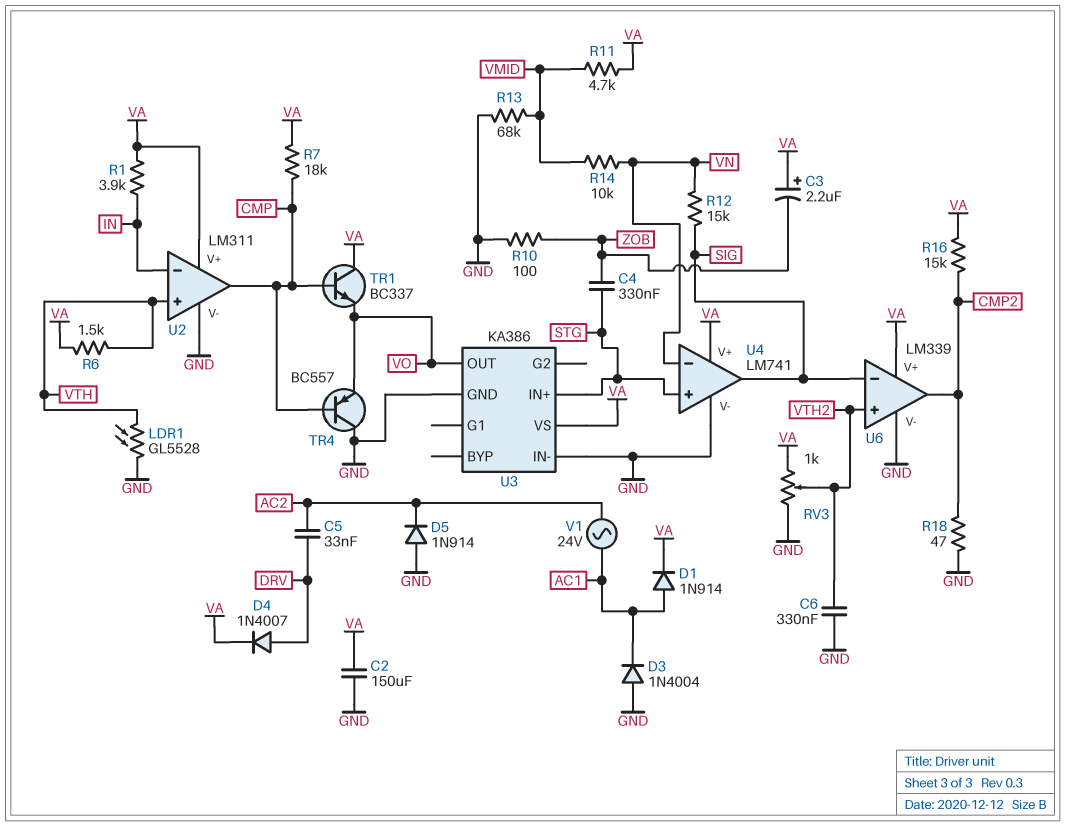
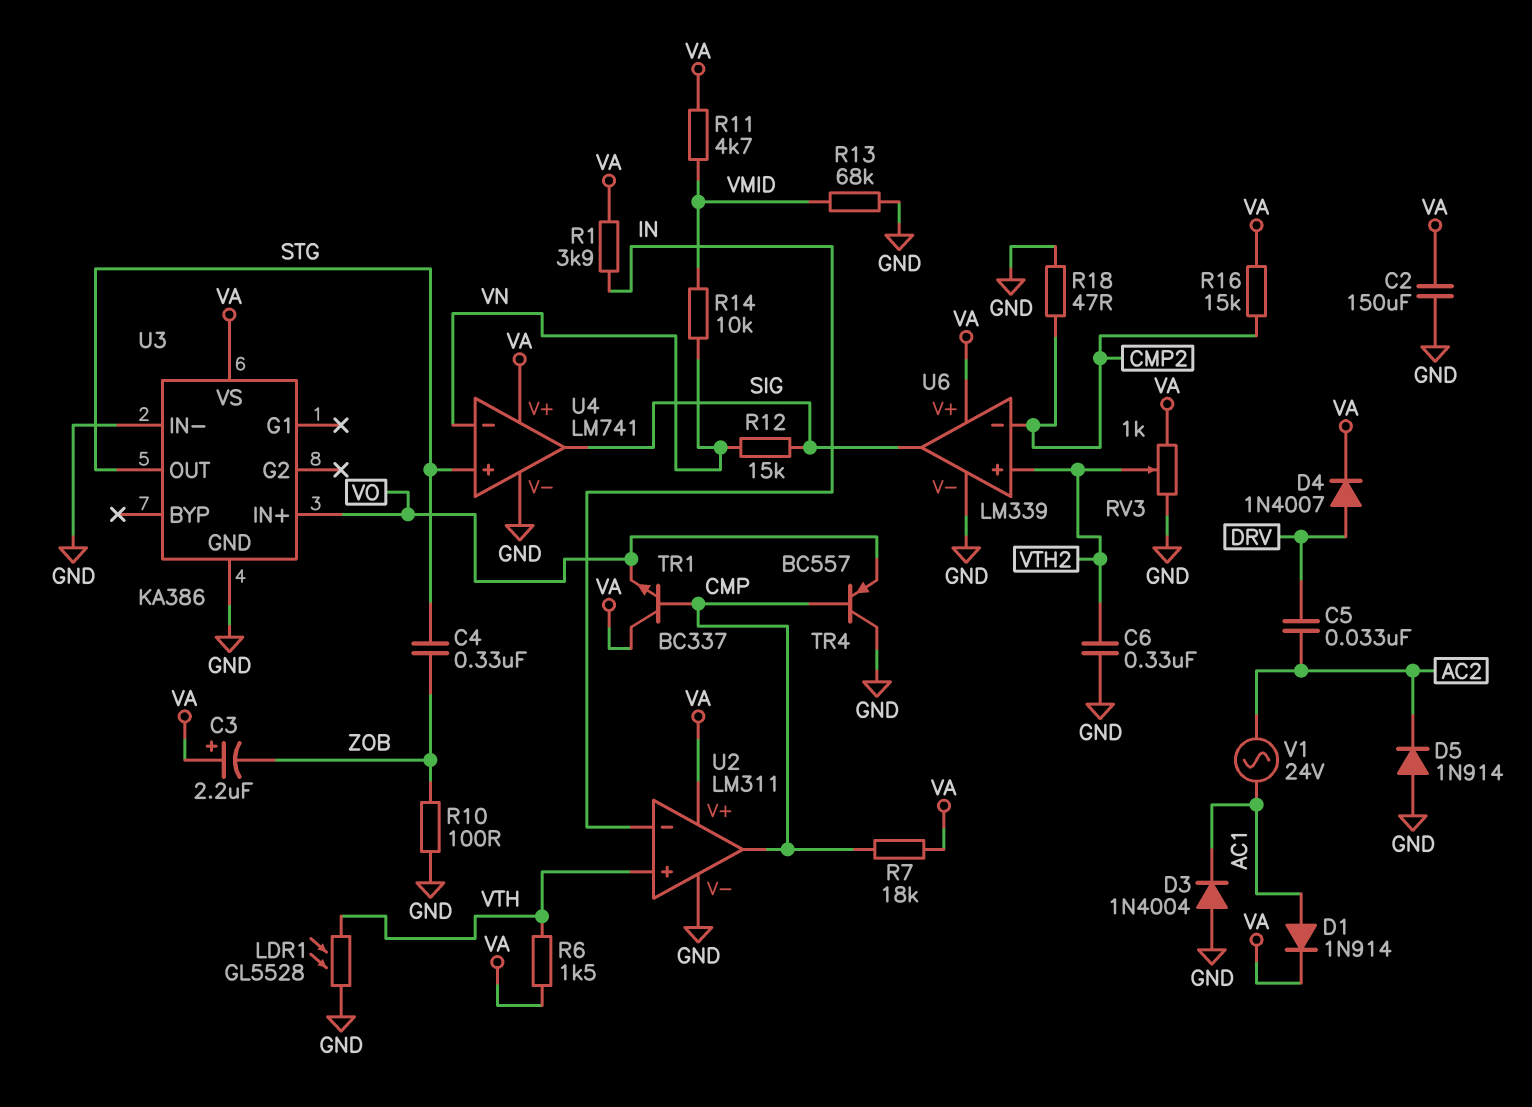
U3 pin IN+: STG -> VO
U3 pin OUT: VO -> STG
U6 pin in-: SIG -> CMP2
U6 pin out: CMP2 -> SIG

